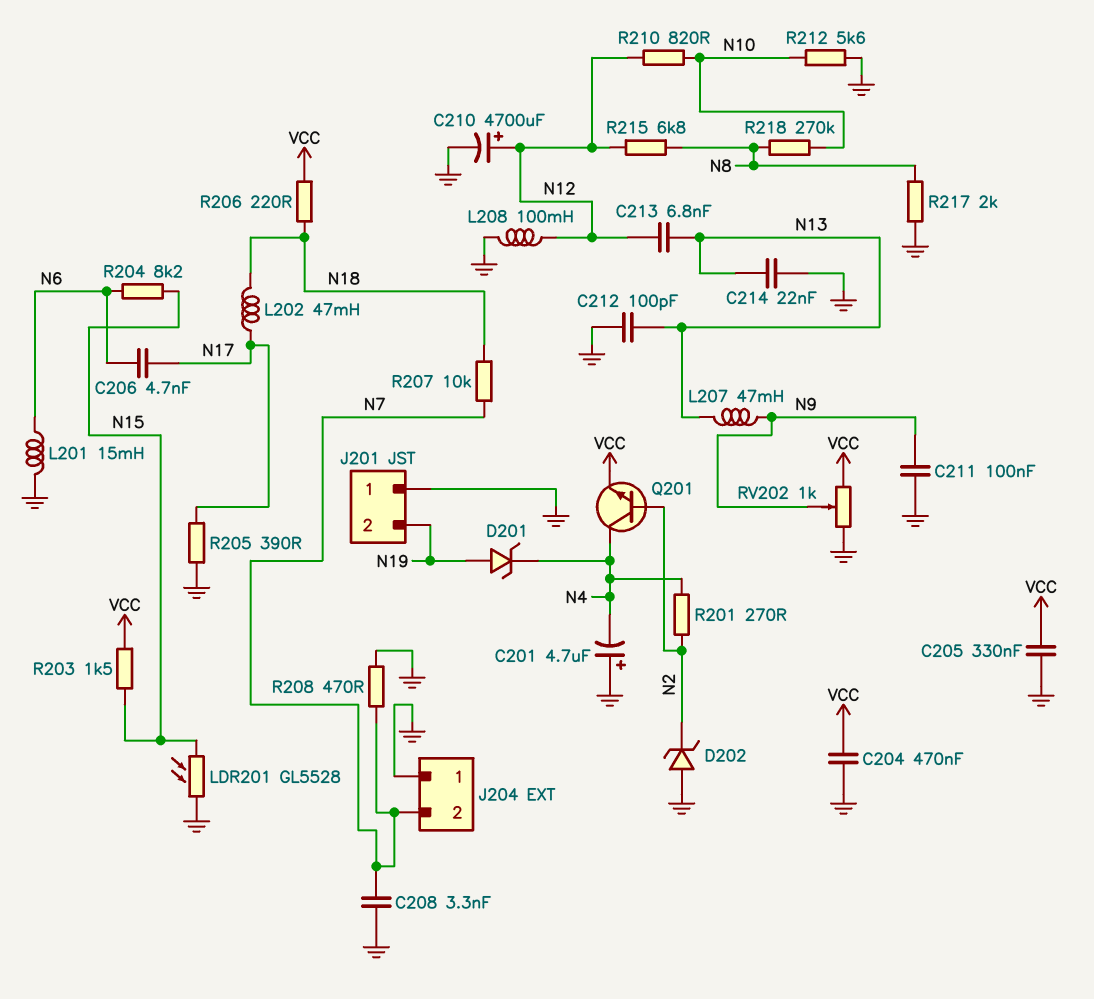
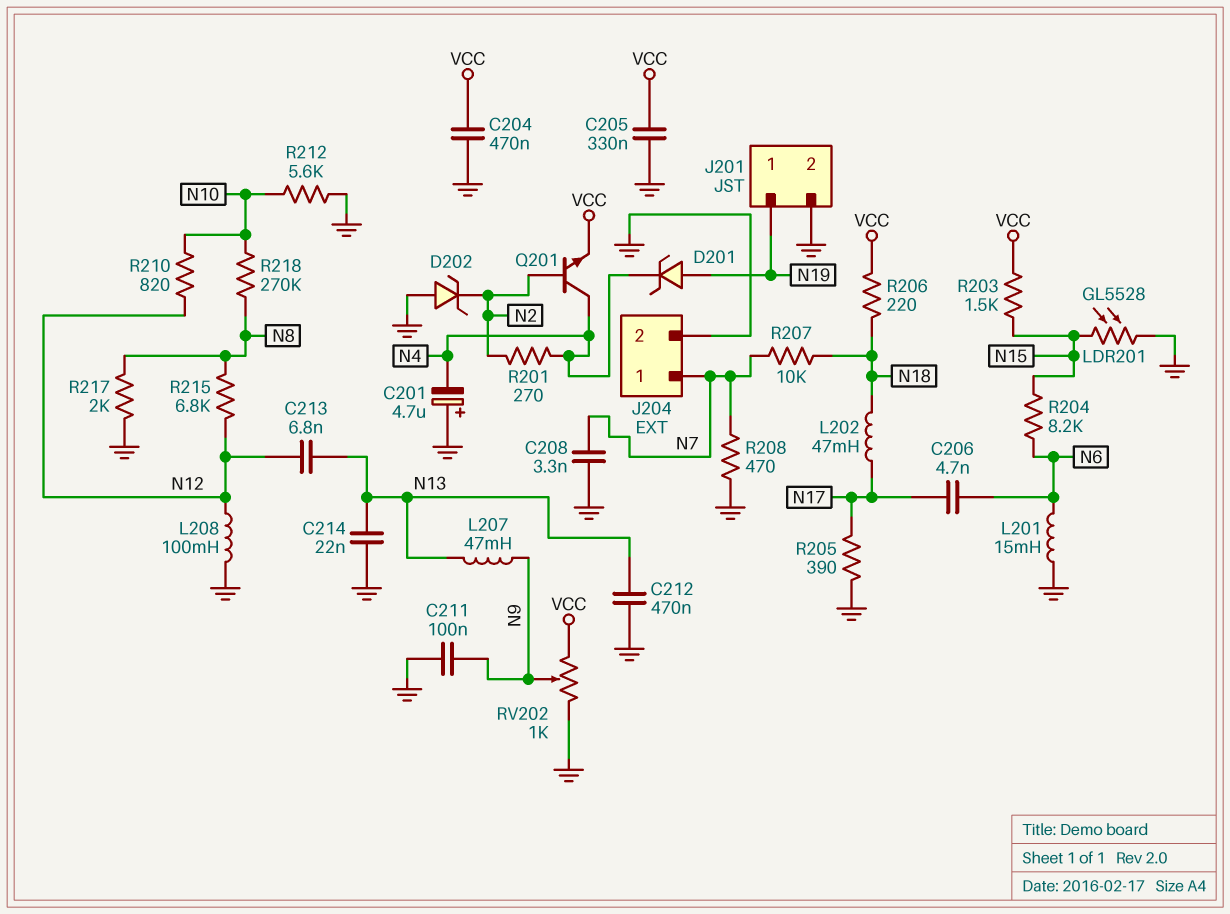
C210: 4700uF (plus N12, minus GND) -> none
C212: 100pF (GND, N13) -> 470nF (GND, N13)
J201 pin 1: GND -> N19
J201 pin 2: N19 -> GND
J204 pin 1: GND -> N7
J204 pin 2: N7 -> GND

